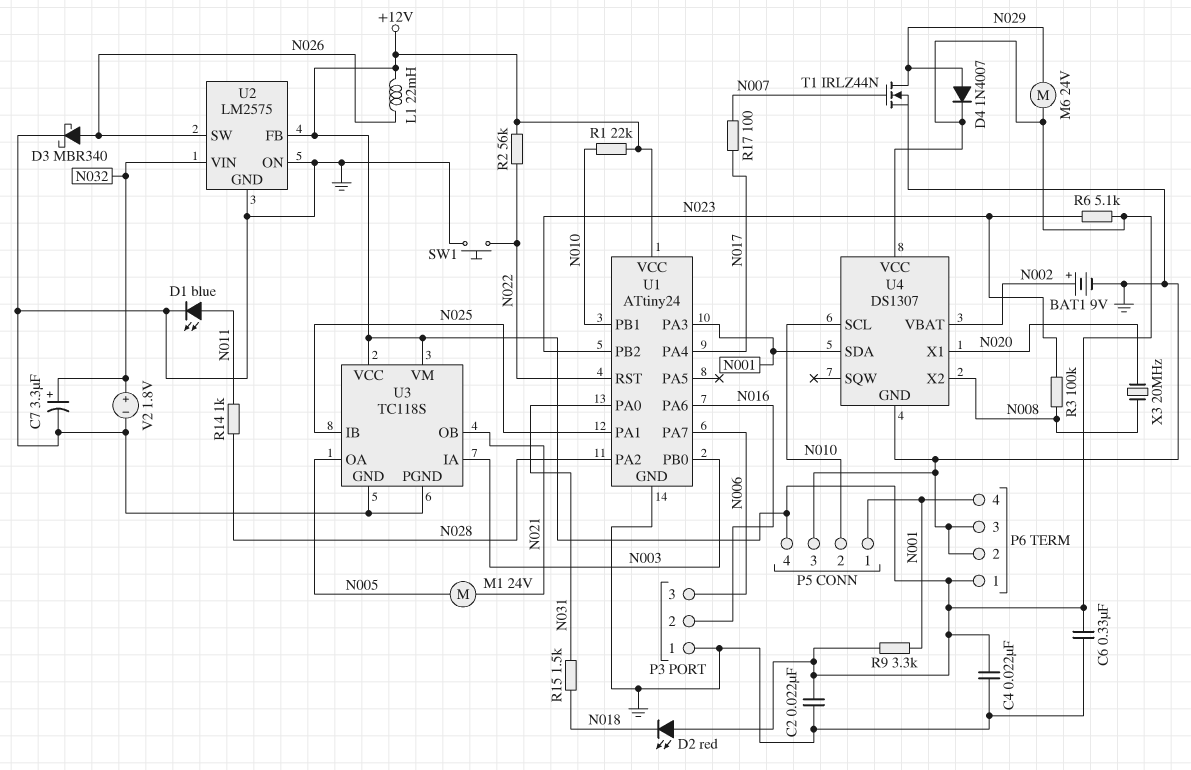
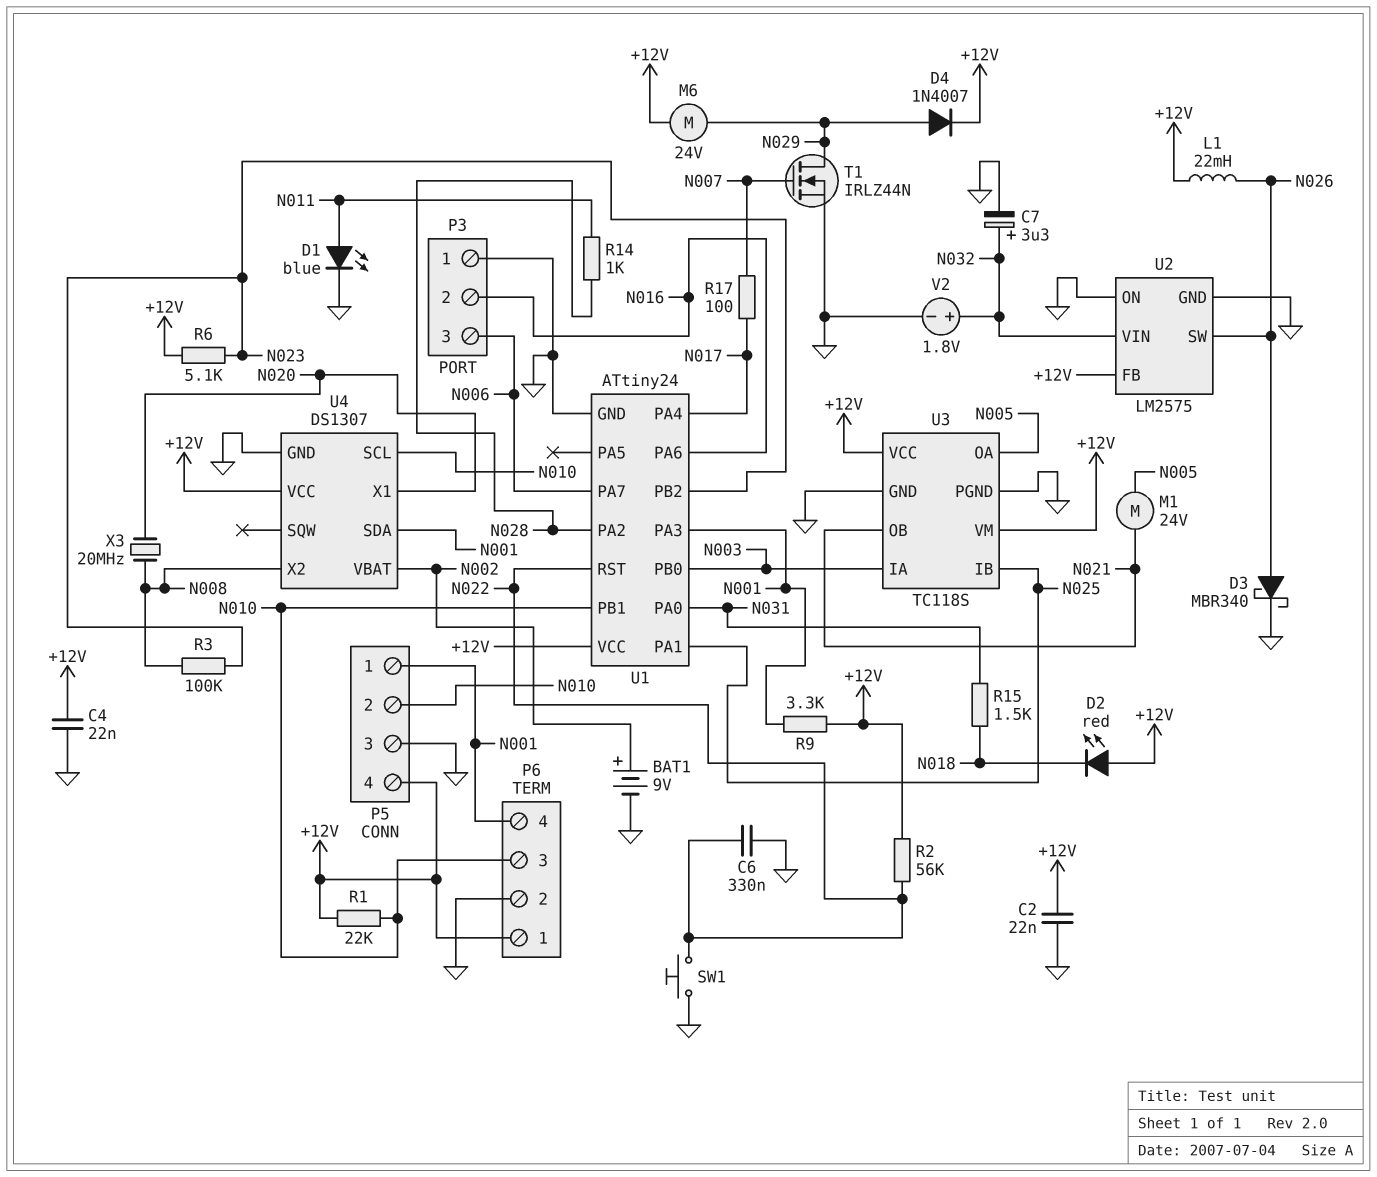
C6: 330nF (+12V, GND) -> 330nF (GND, N022)
P6 pin 3: GND -> N010

